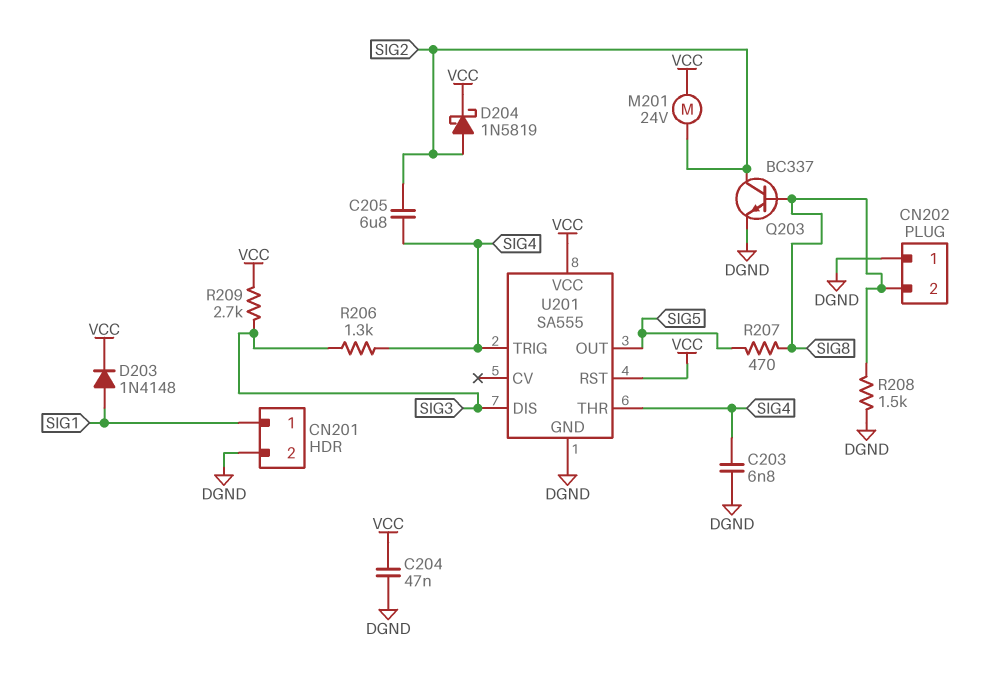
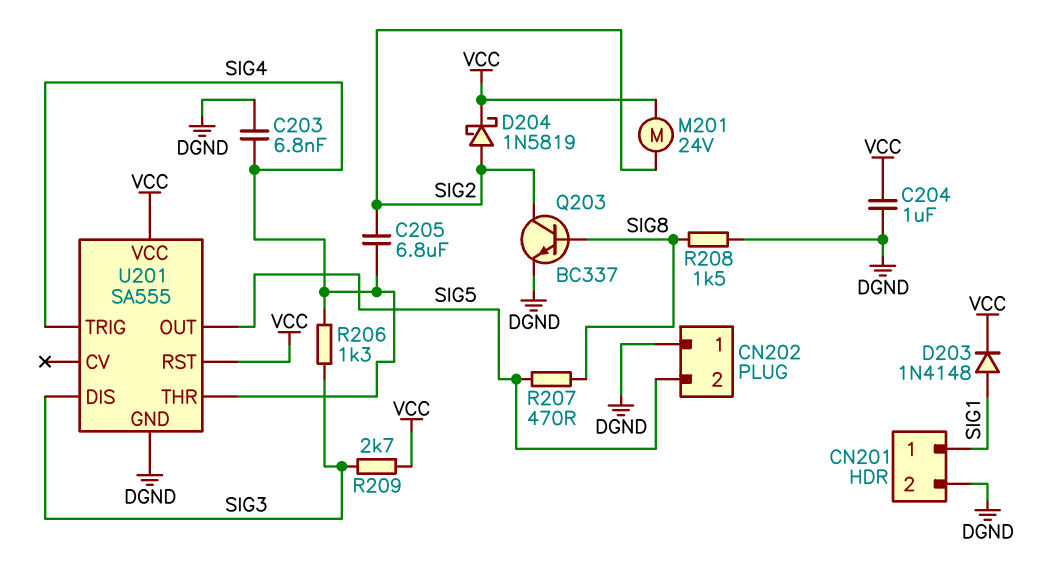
C204: 47nF (DGND, VCC) -> 1uF (DGND, VCC)
CN202 pin 2: SIG8 -> SIG5

